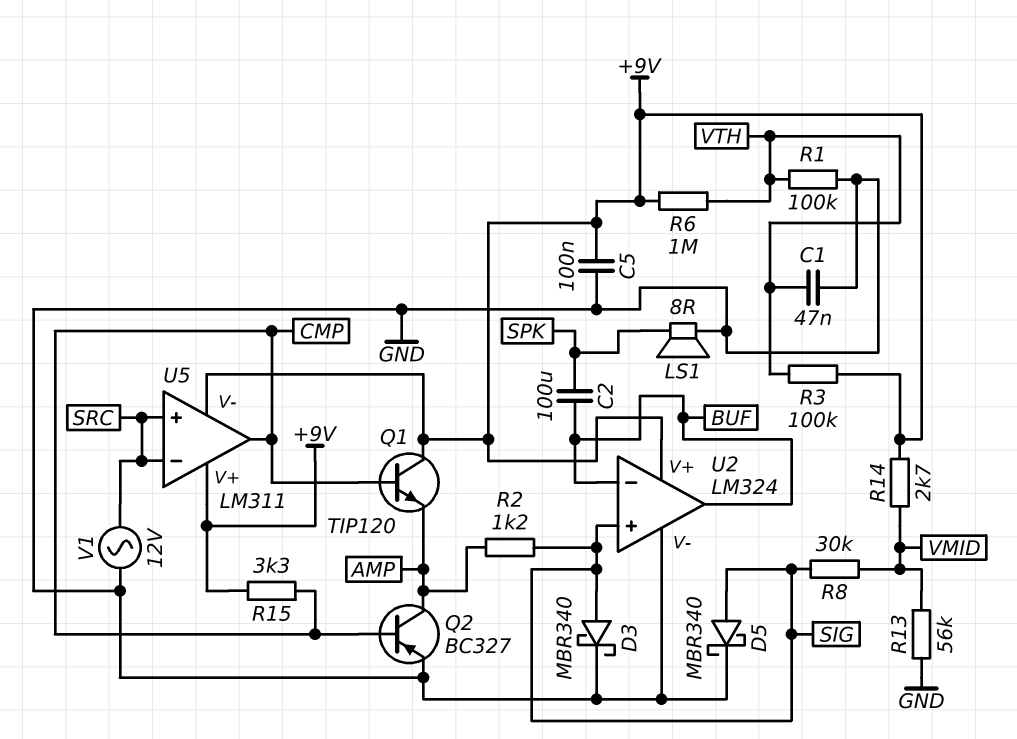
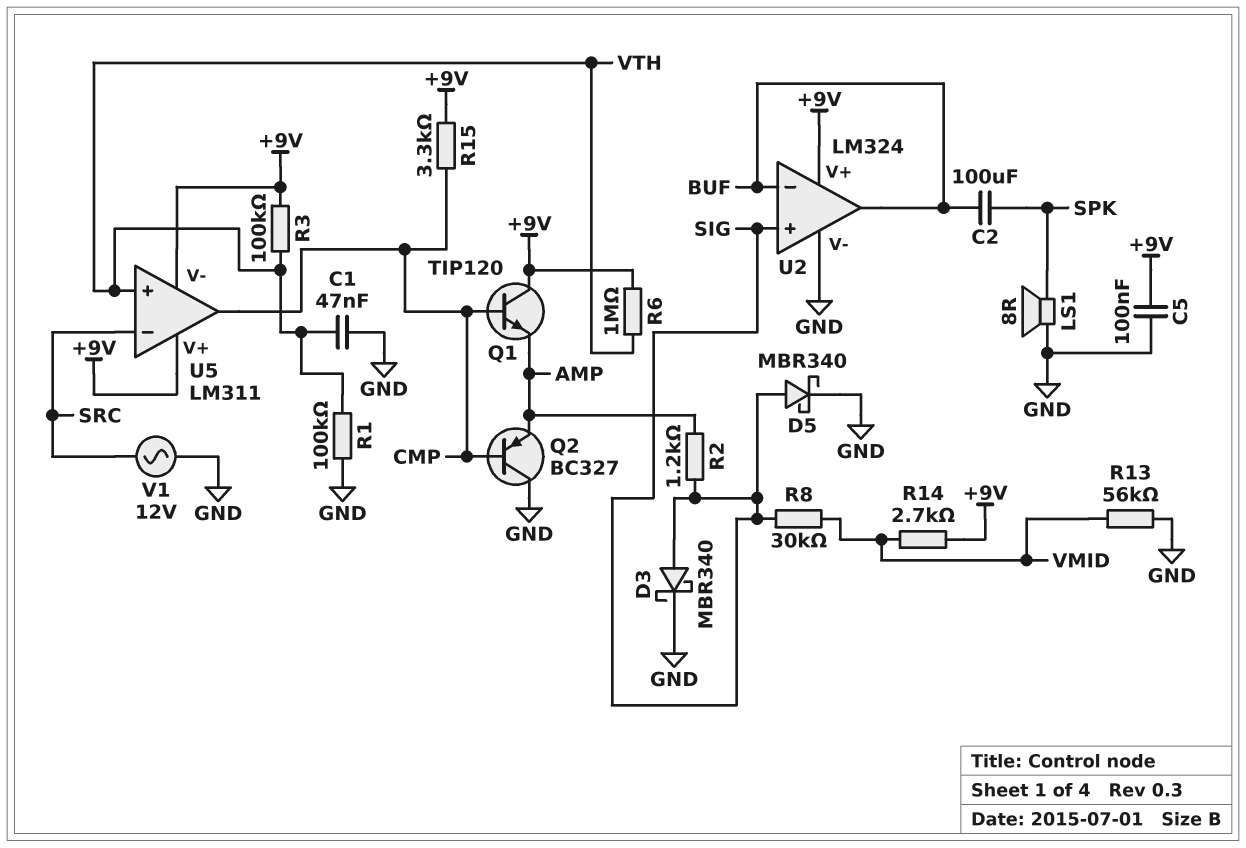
Q2: PNP BC327 (B CMP, C AMP, E GND) -> PNP BC327 (B CMP, C GND, E AMP)
U5 pin in+: SRC -> VTH

